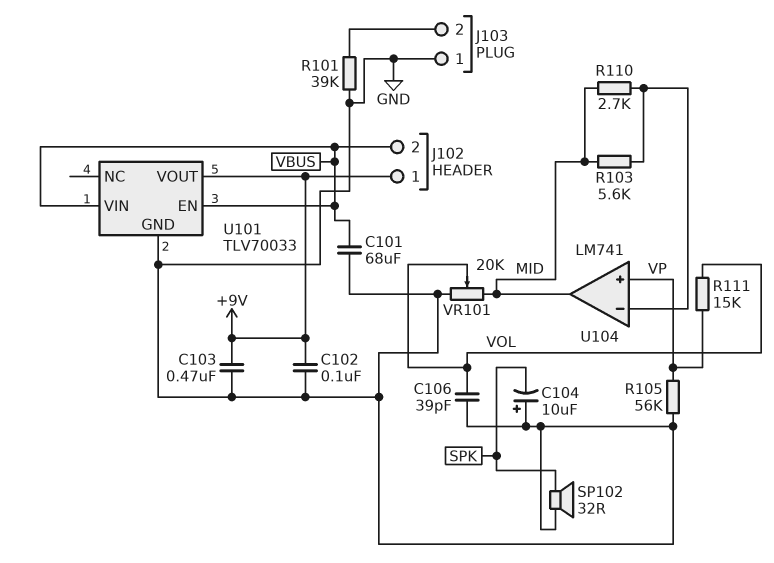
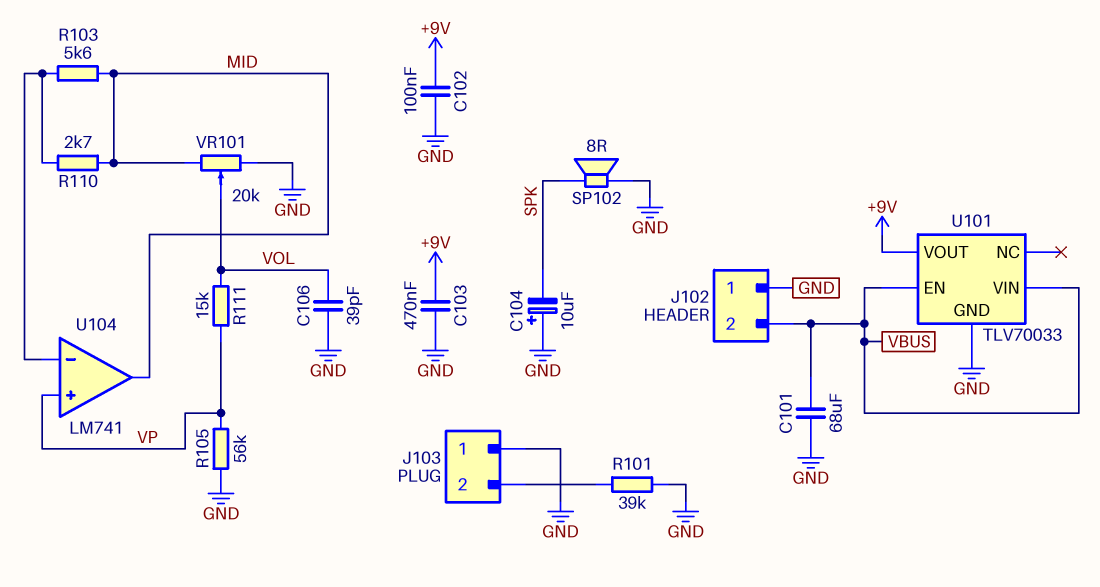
J102 pin 1: +9V -> GND
SP102: speaker 32R (GND, SPK) -> speaker 8R (GND, SPK)

